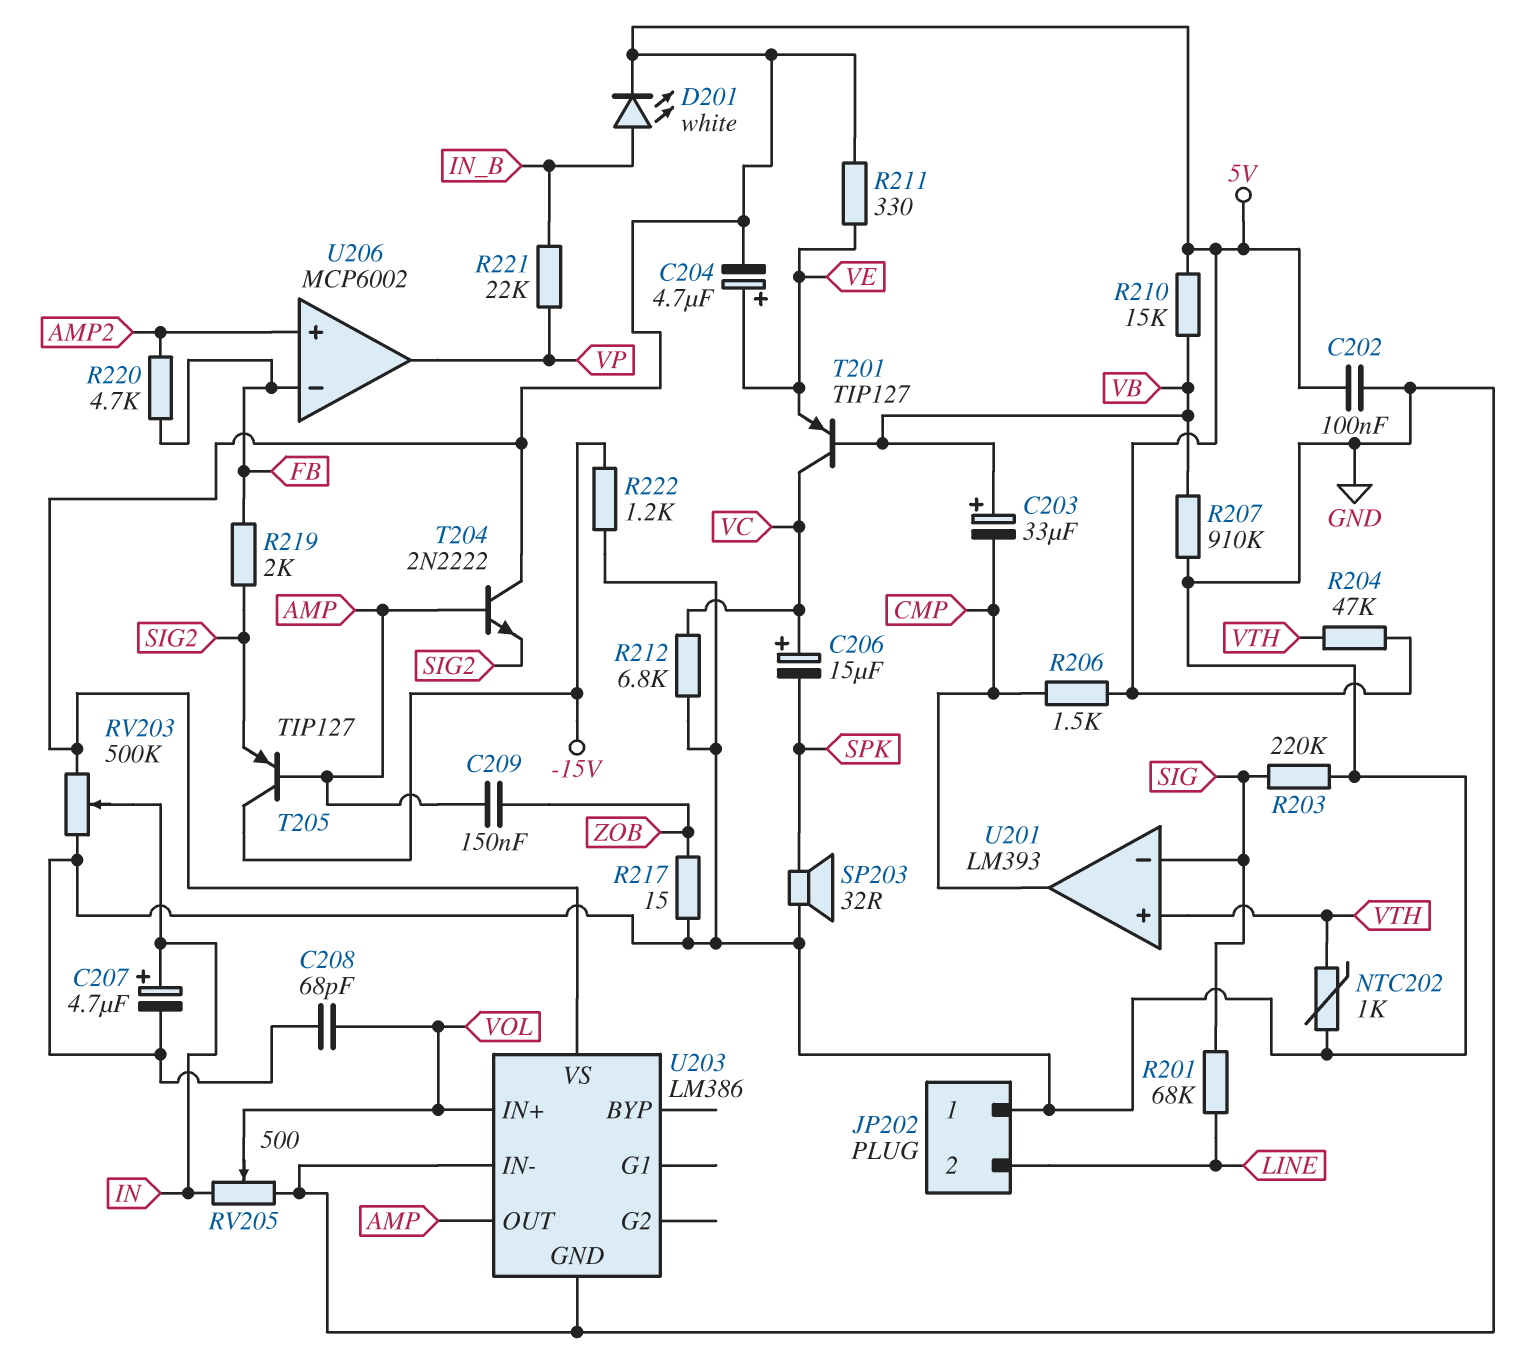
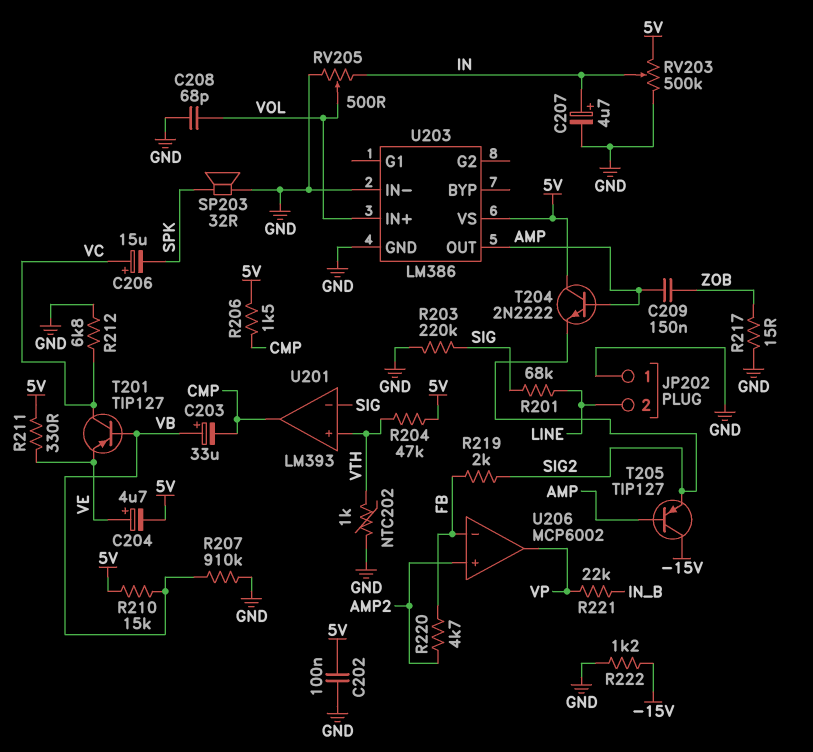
D201: LED white (A IN_B, K 5V) -> none

